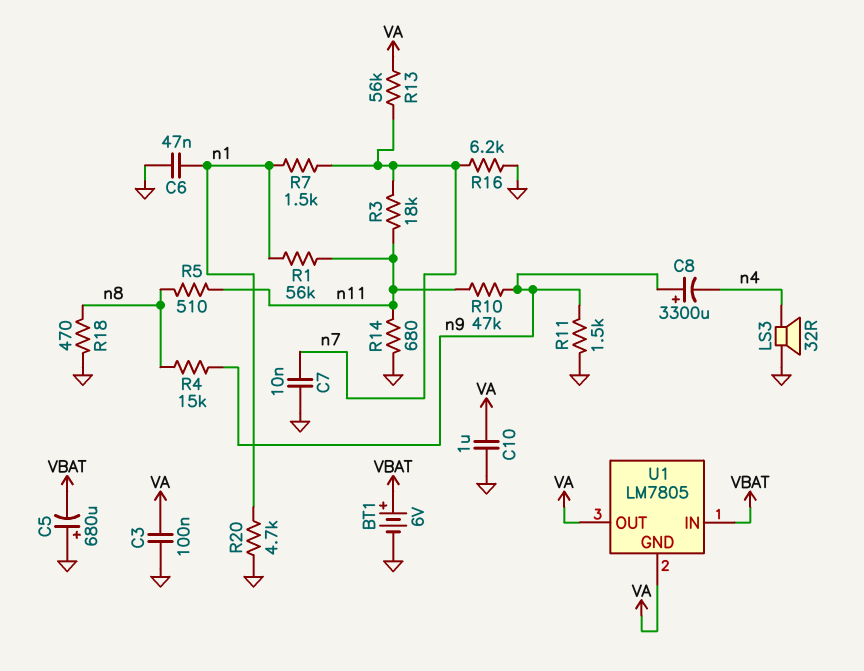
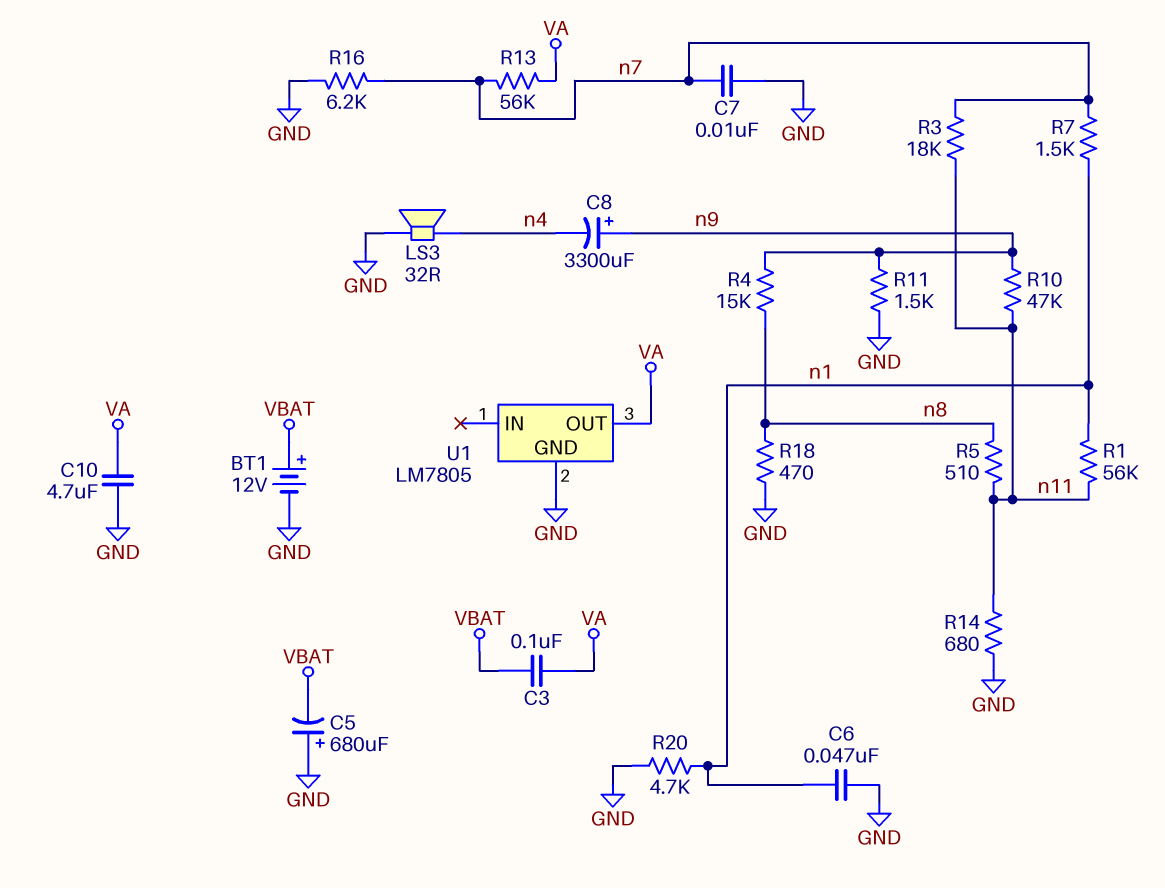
BT1: 6V (plus VBAT, minus GND) -> 12V (plus VBAT, minus GND)
C3: 100nF (GND, VA) -> 100nF (VA, VBAT)
C10: 1uF (GND, VA) -> 4.7uF (GND, VA)
U1 pin GND: VA -> GND
U1 pin IN: VBAT -> none

